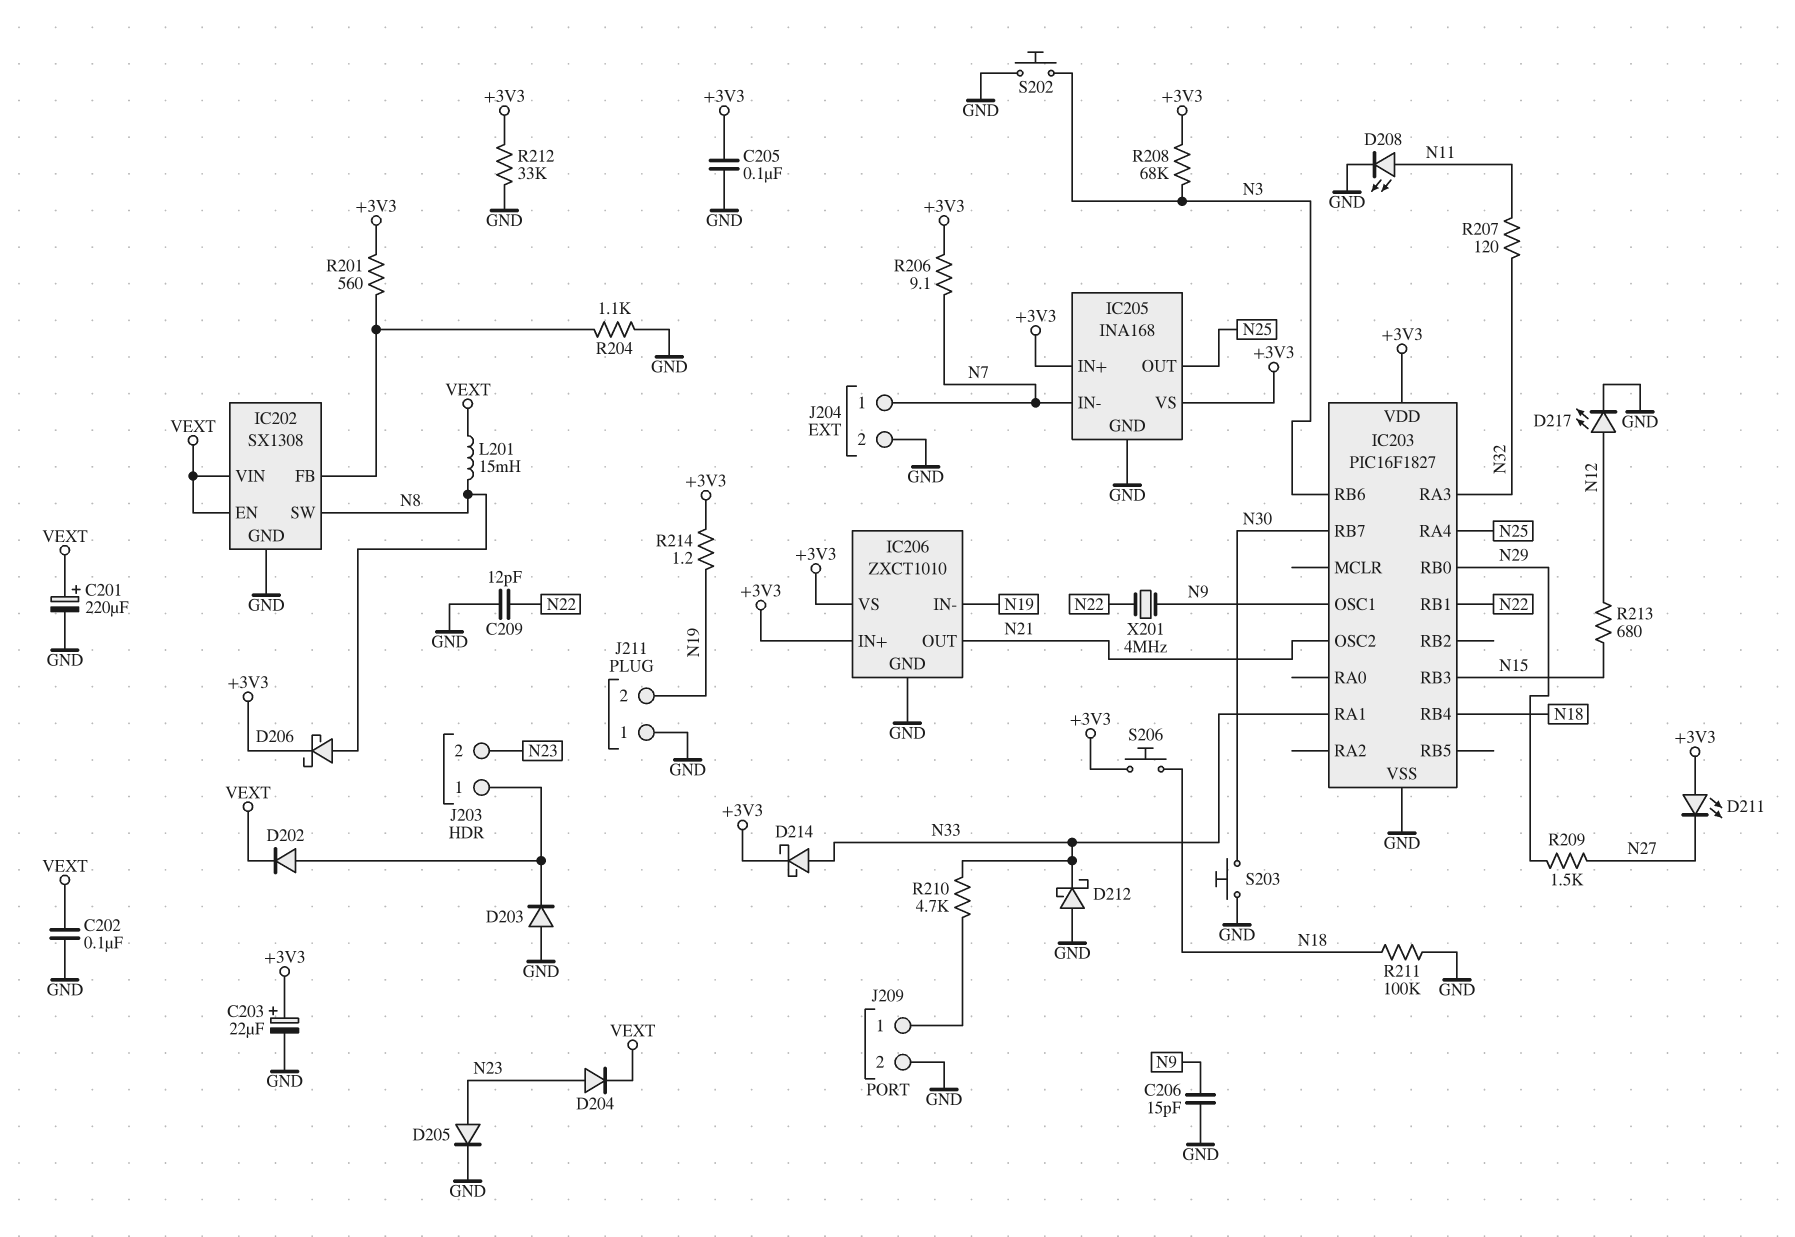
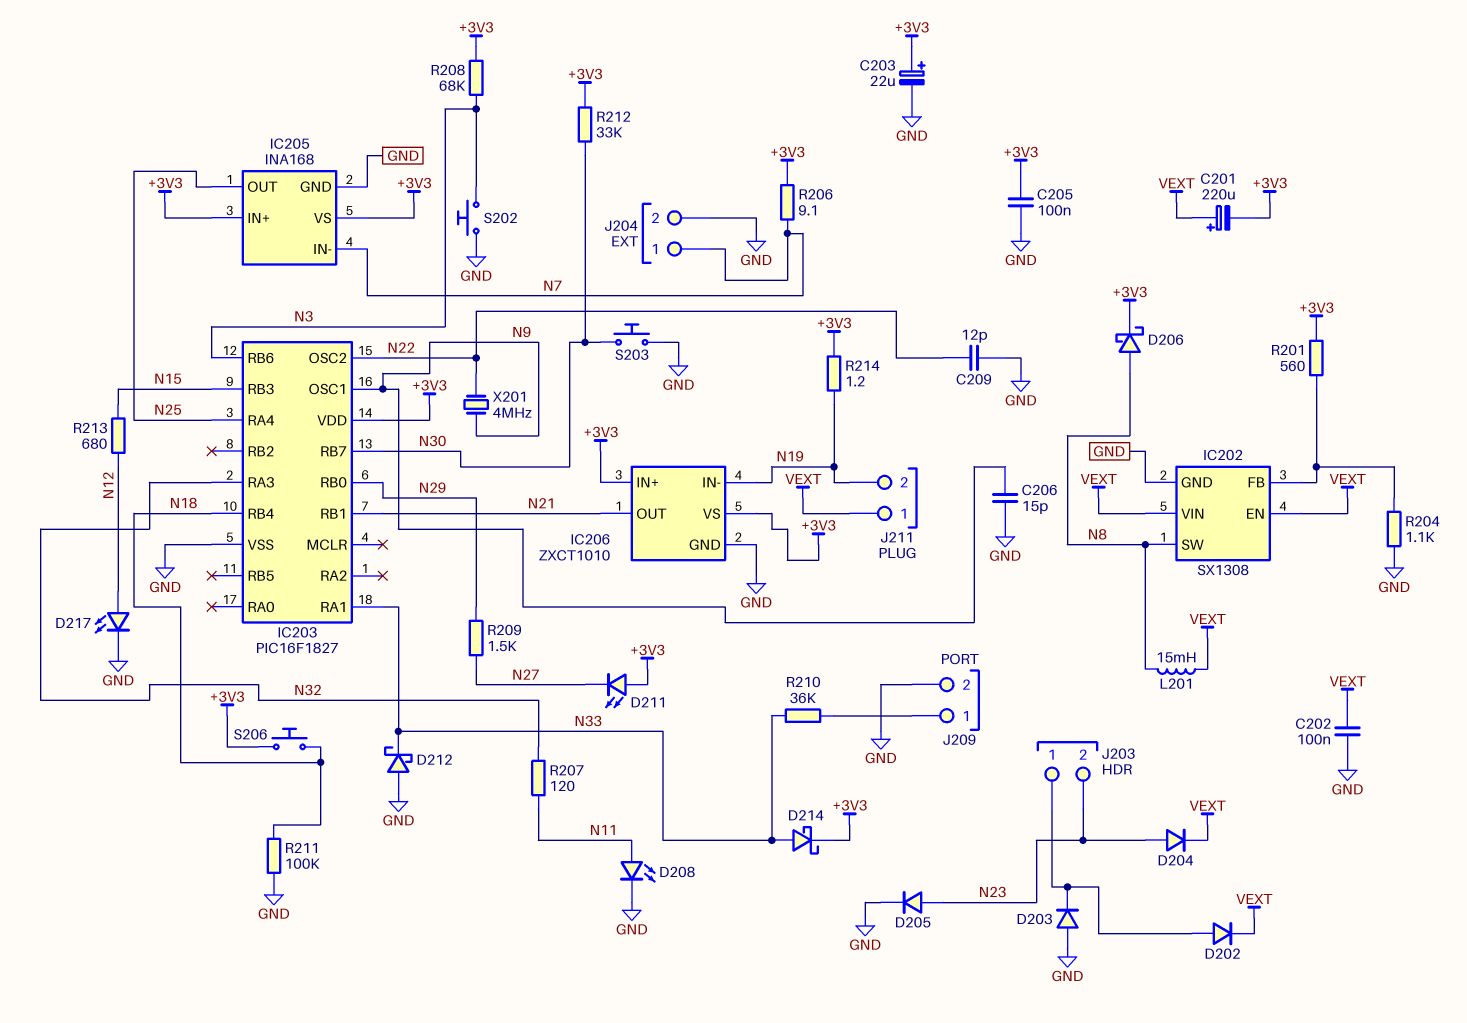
C201: 220uF (plus VEXT, minus GND) -> 220uF (plus VEXT, minus +3V3)
IC203 pin OSC2: N21 -> N22
IC203 pin RB1: N22 -> N21
J211 pin 1: GND -> VEXT
R210: 4.7k (J209/1, N33) -> 36k (J209/1, N33)
R212: 33k (+3V3, GND) -> 33k (+3V3, N30)

